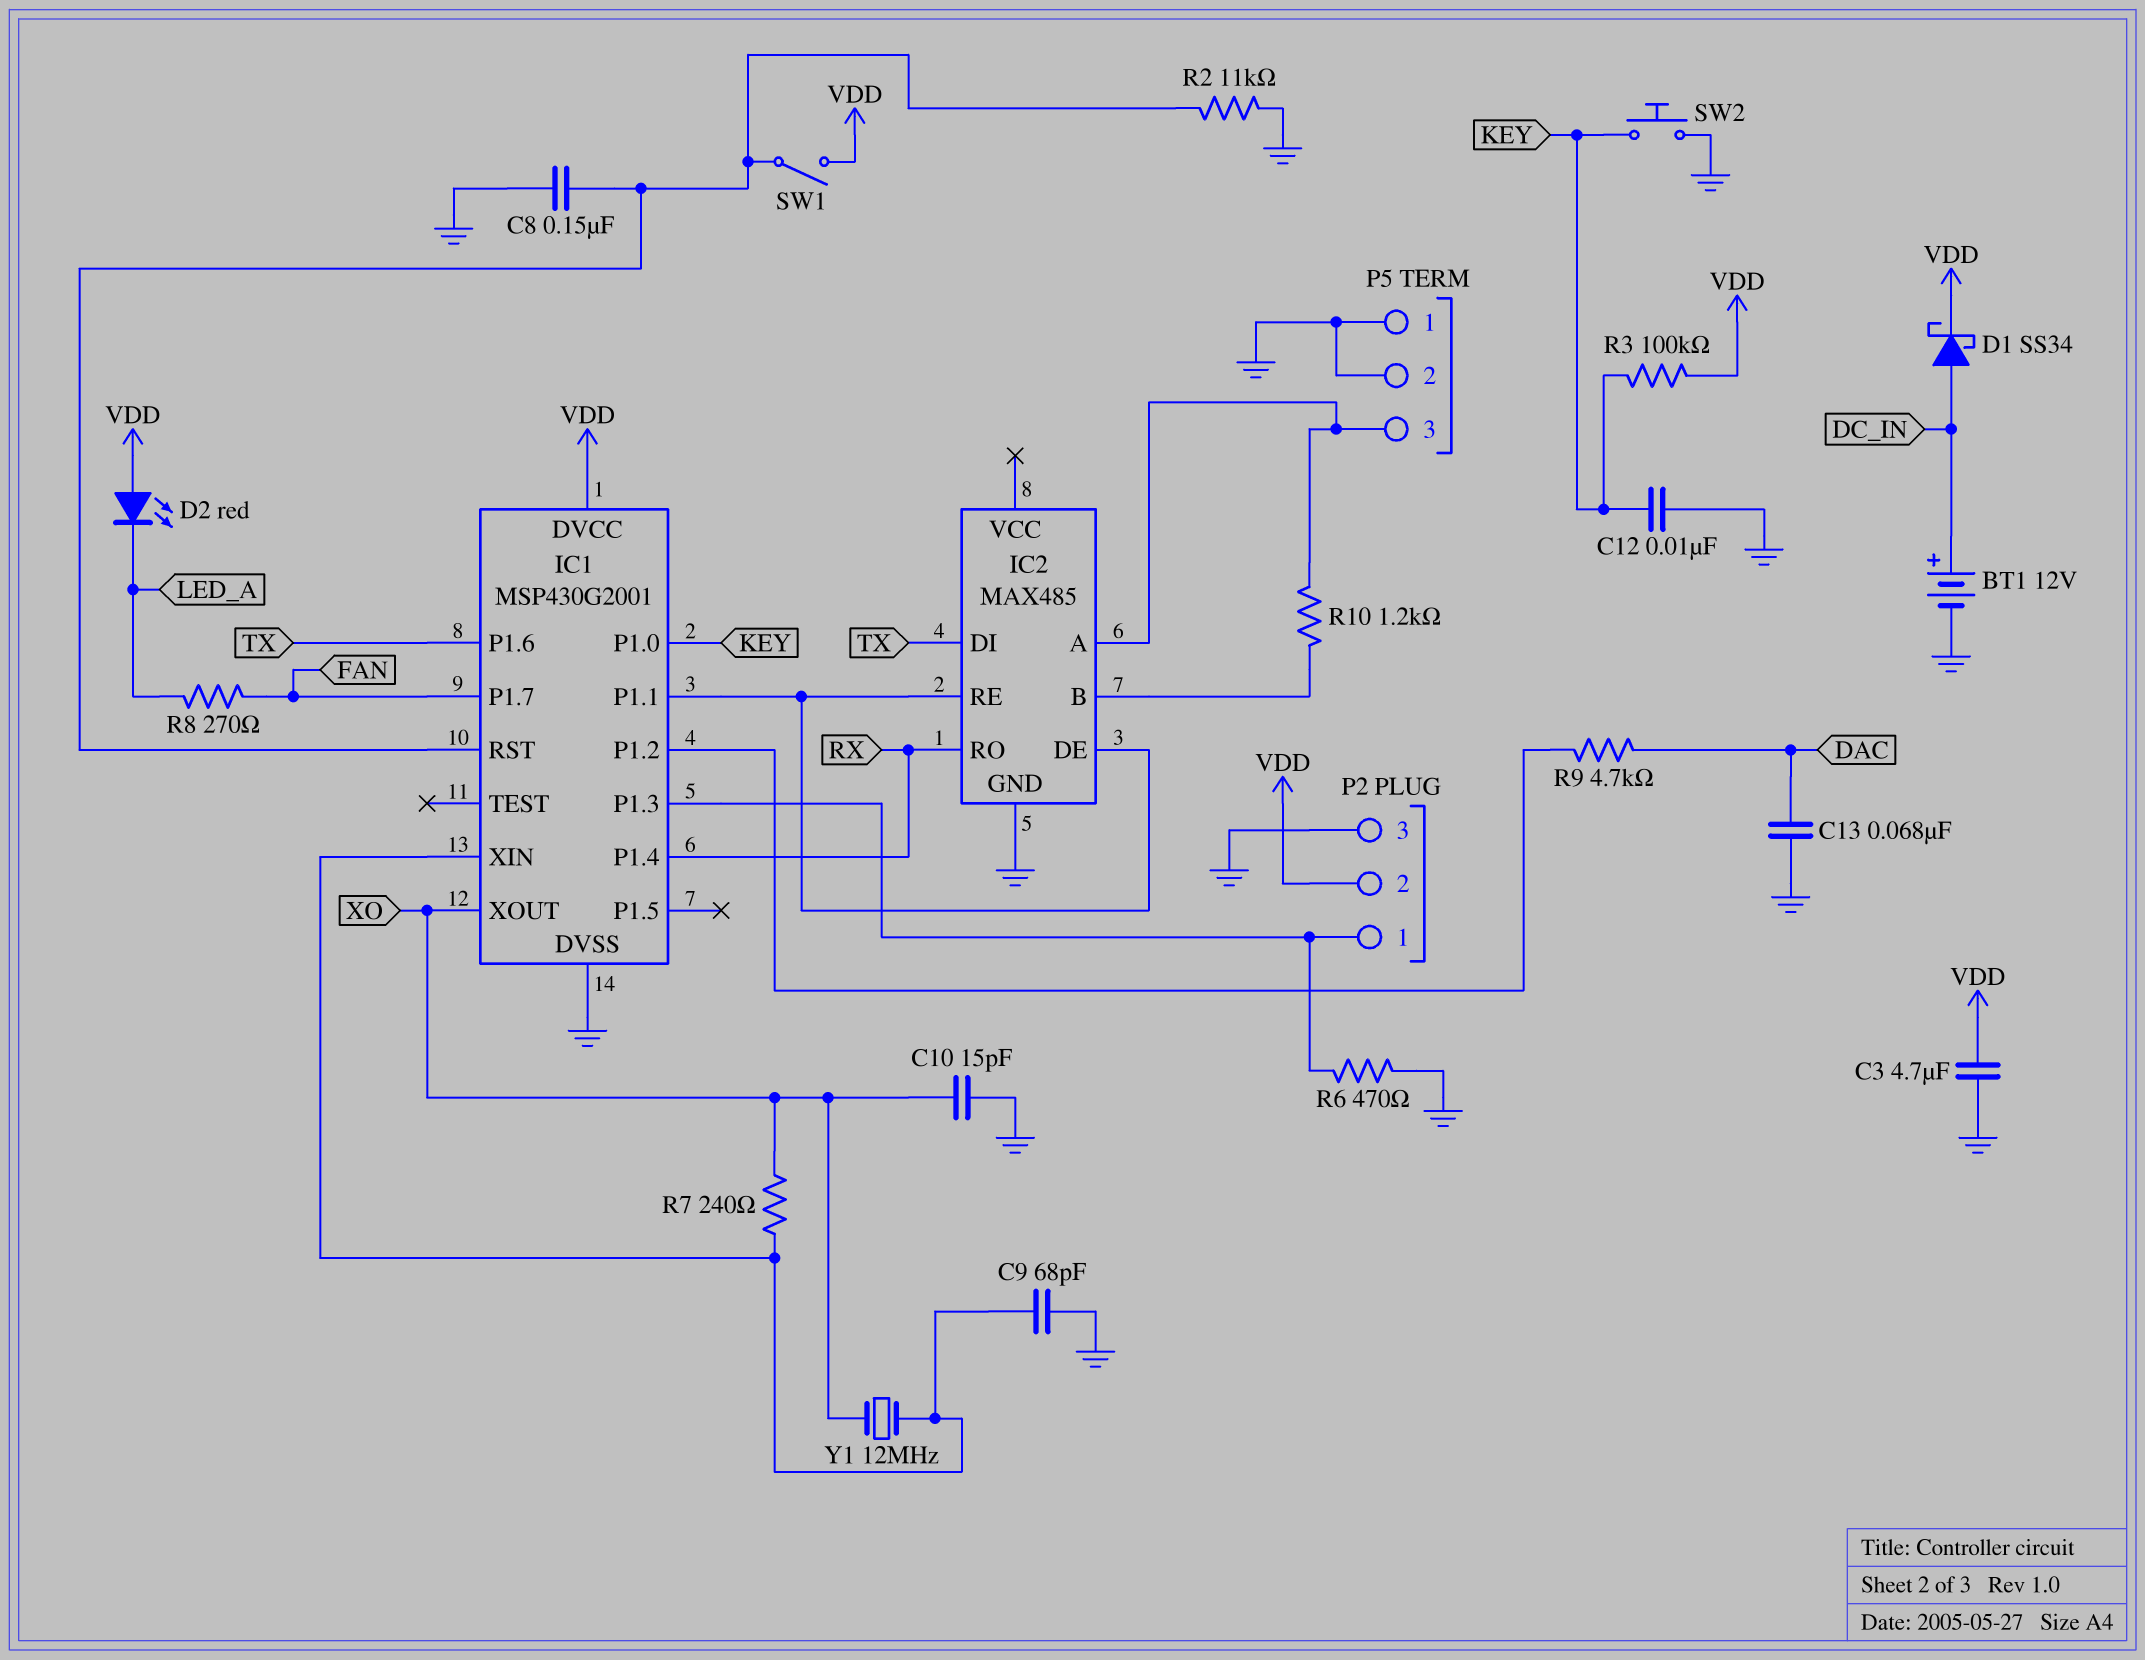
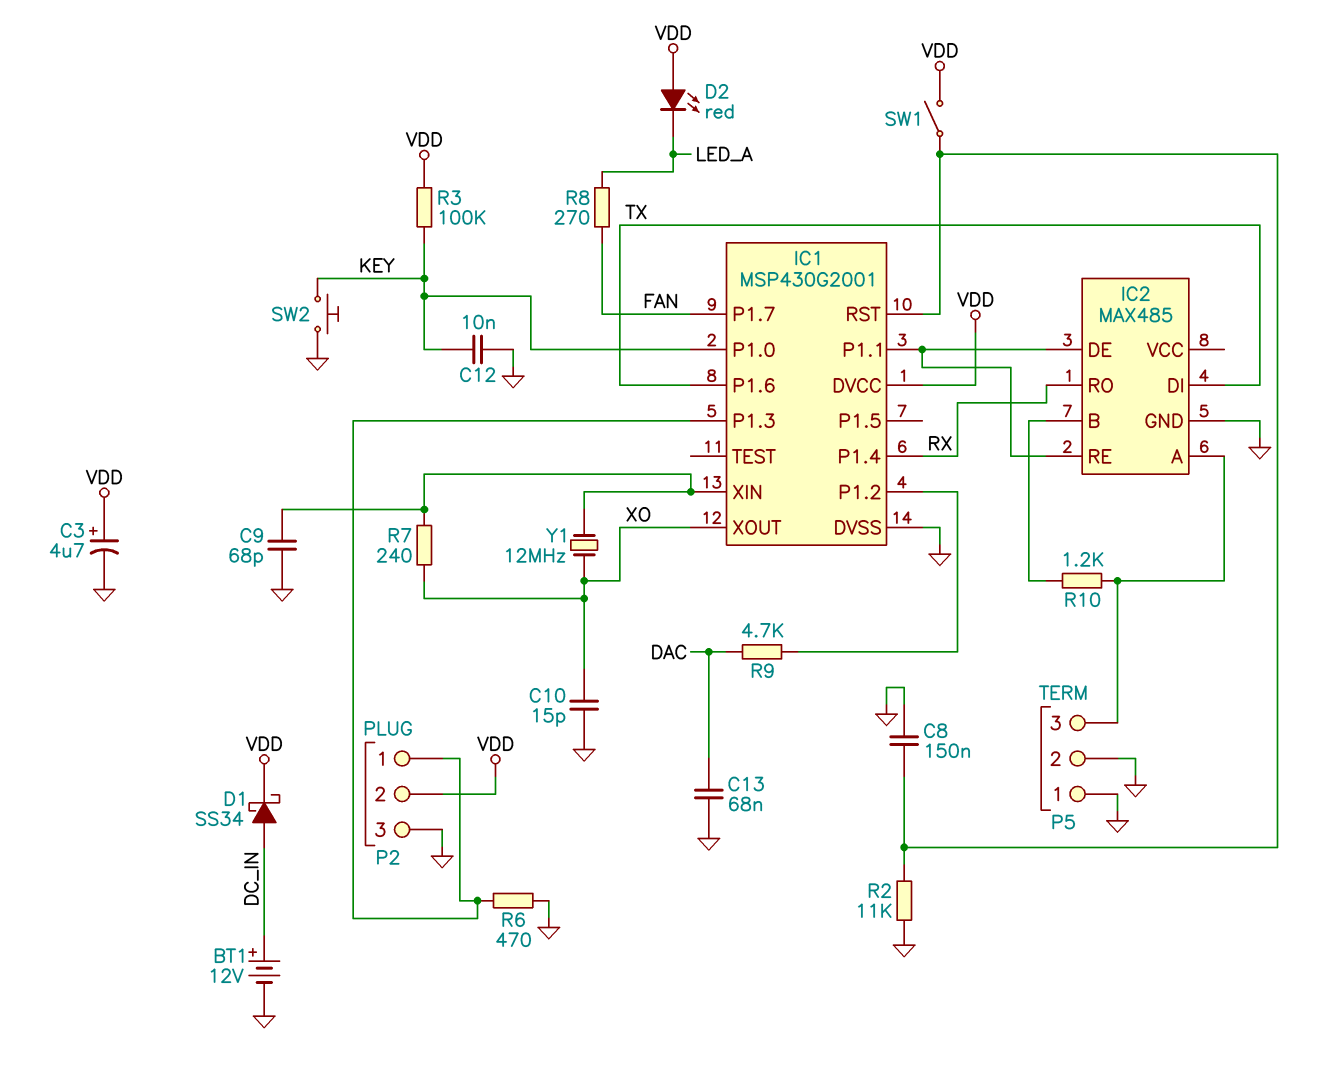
C3: 4.7uF (GND, VDD) -> 4.7uF (plus VDD, minus GND)

